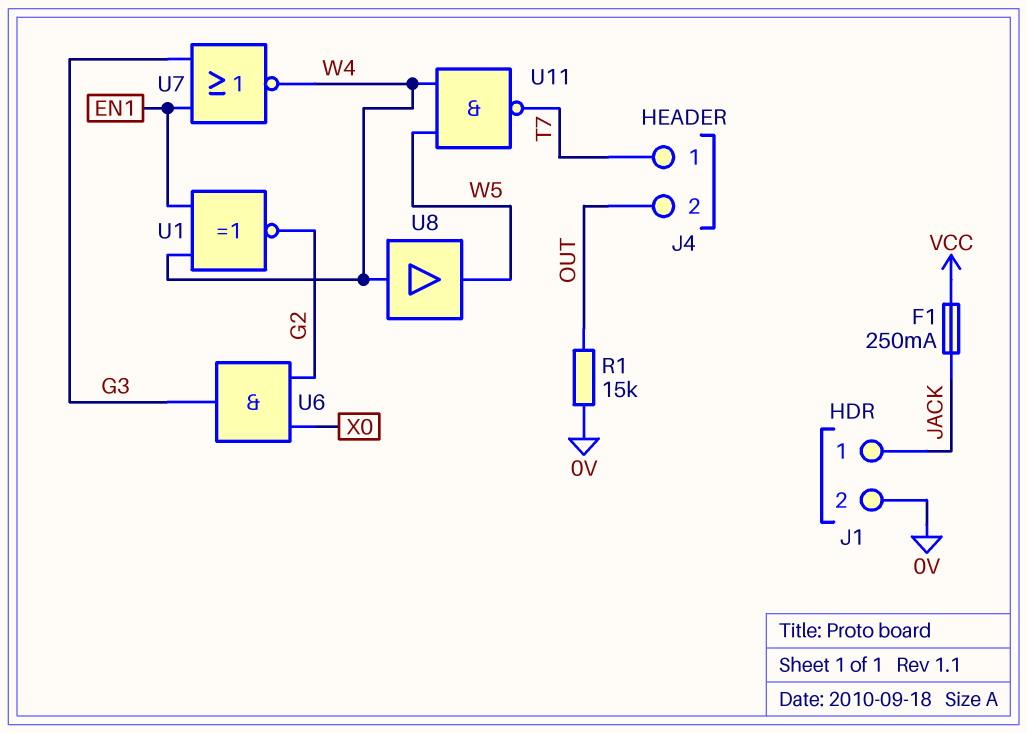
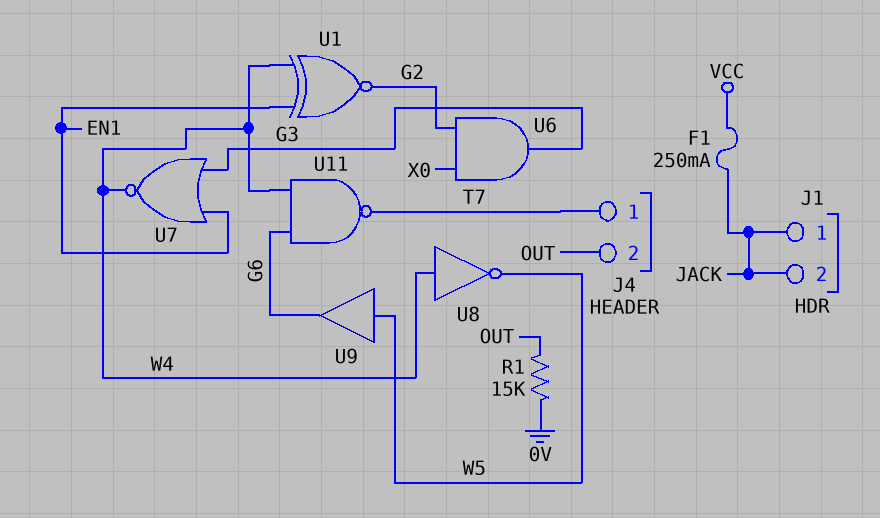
J1 pin 2: 0V -> JACK
U8: buffer (in W4, out W5) -> NOT (in W4, out W5)
U9: none -> buffer (in W5, out G6)
U11: NAND (in W4, in W5, out T7) -> NAND (in G6, in W4, out T7)

